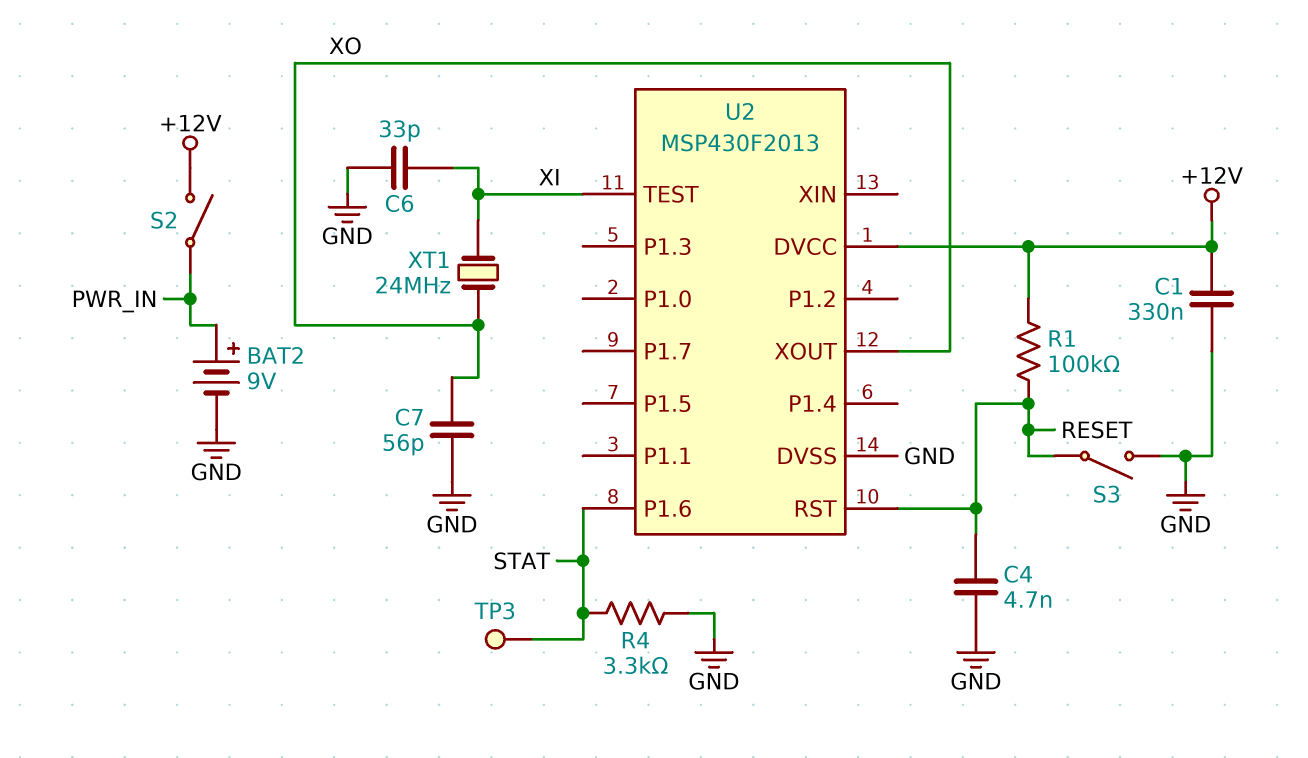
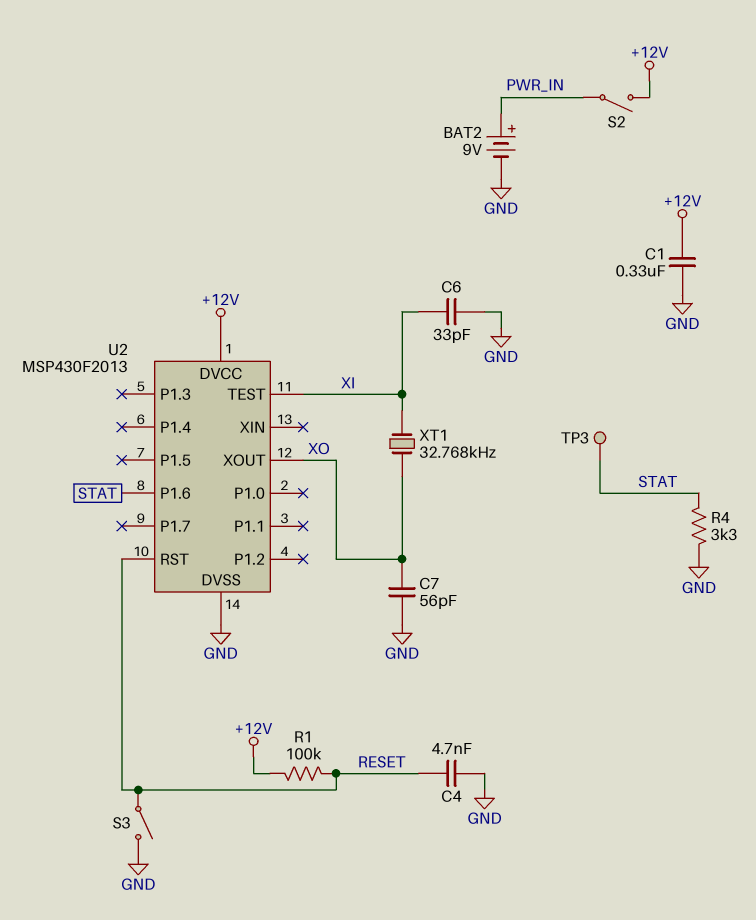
XT1: 24MHz (XI, XO) -> 32.768kHz (XI, XO)

